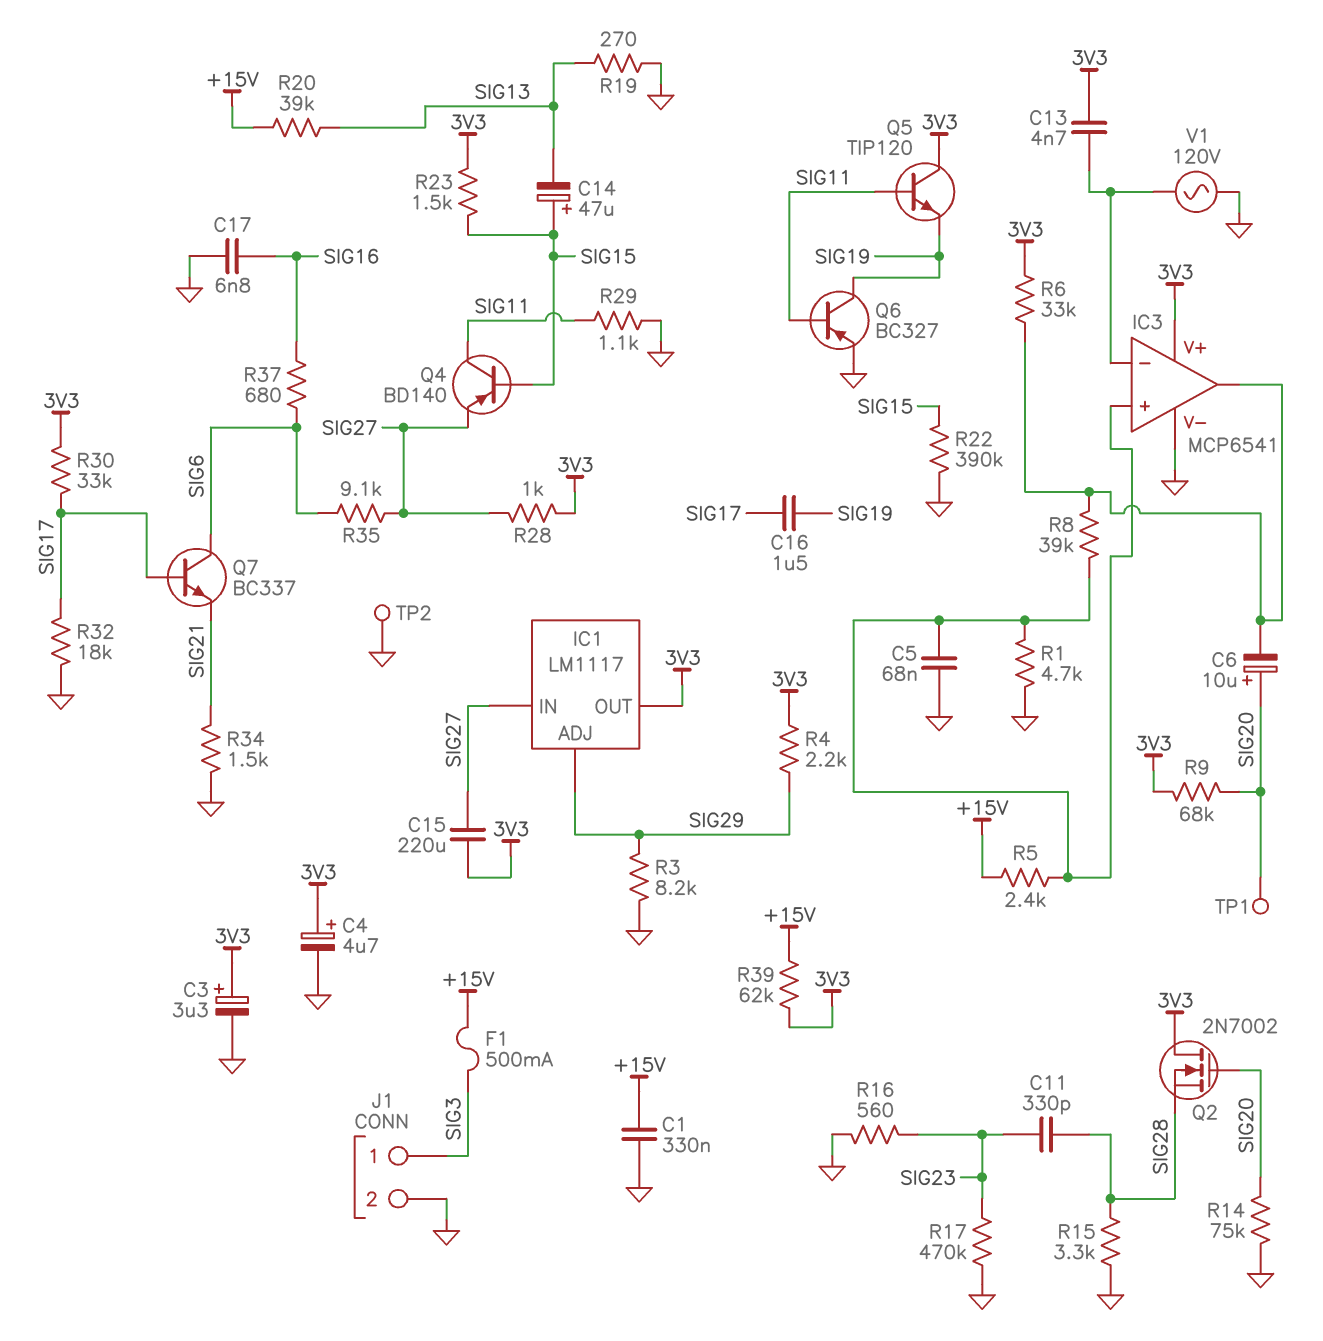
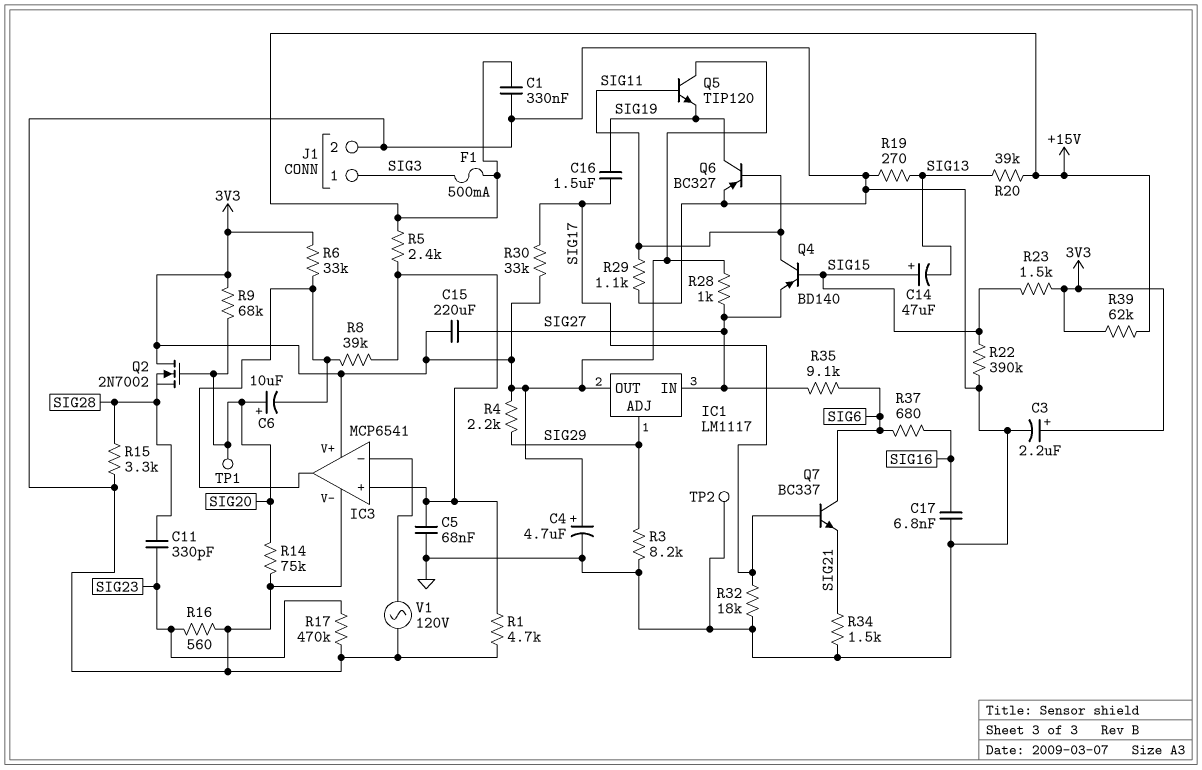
C3: 3.3uF (plus 3V3, minus GND) -> 2.2uF (plus 3V3, minus GND)
C13: 4.7nF (3V3, IC3/in-) -> none

